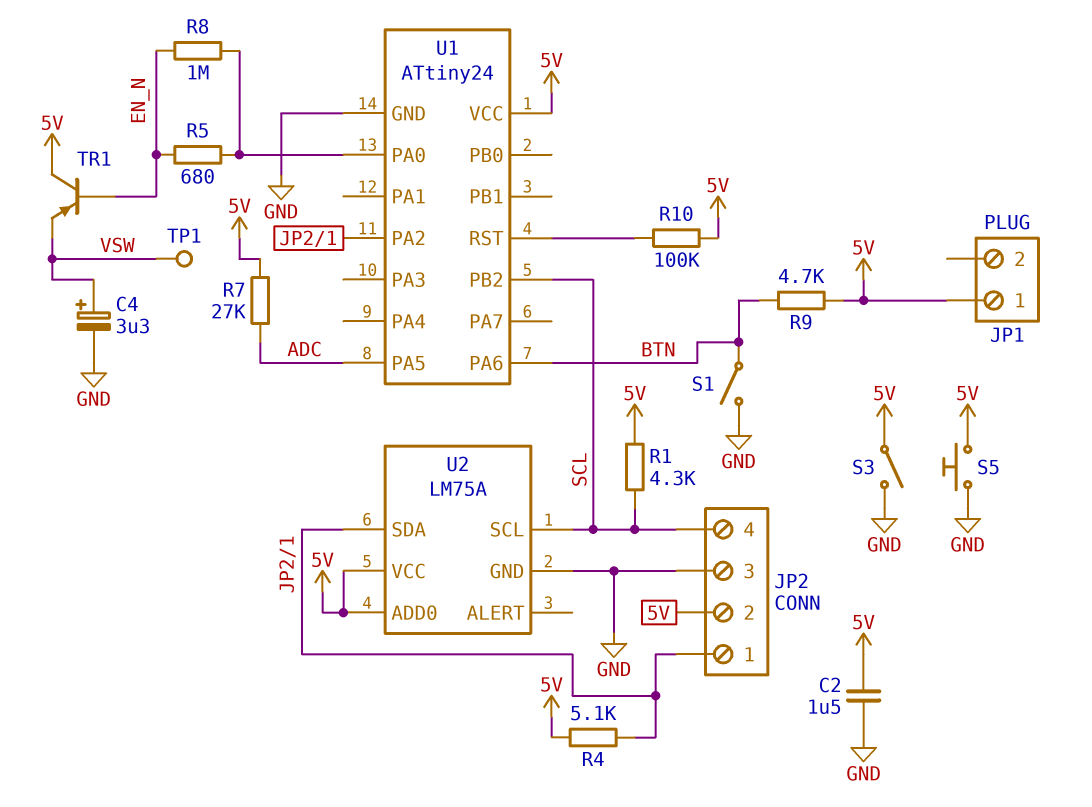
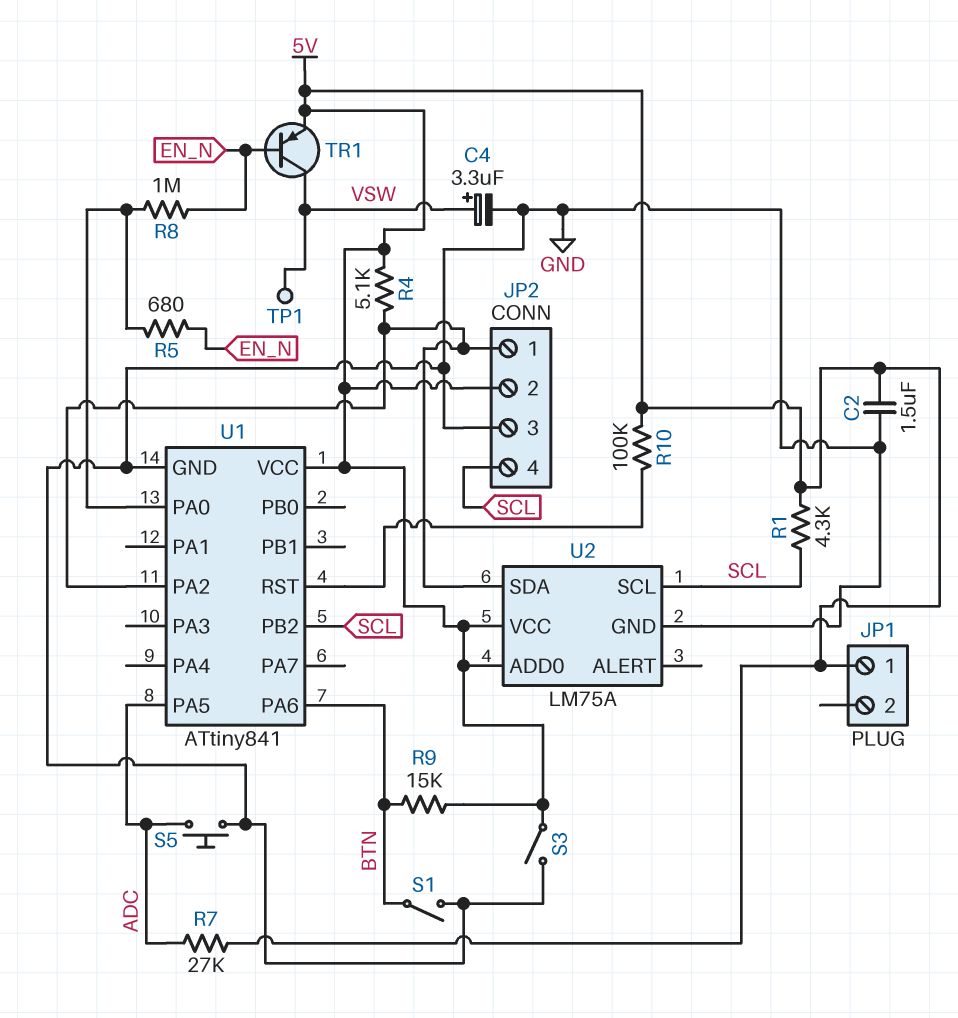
R9: 4.7k (5V, BTN) -> 15k (5V, BTN)
S5: button (5V, GND) -> button (ADC, GND)
TR1: PNP (B EN_N, C 5V, E VSW) -> PNP (B EN_N, C VSW, E 5V)
U1: ATtiny24 -> ATtiny841

